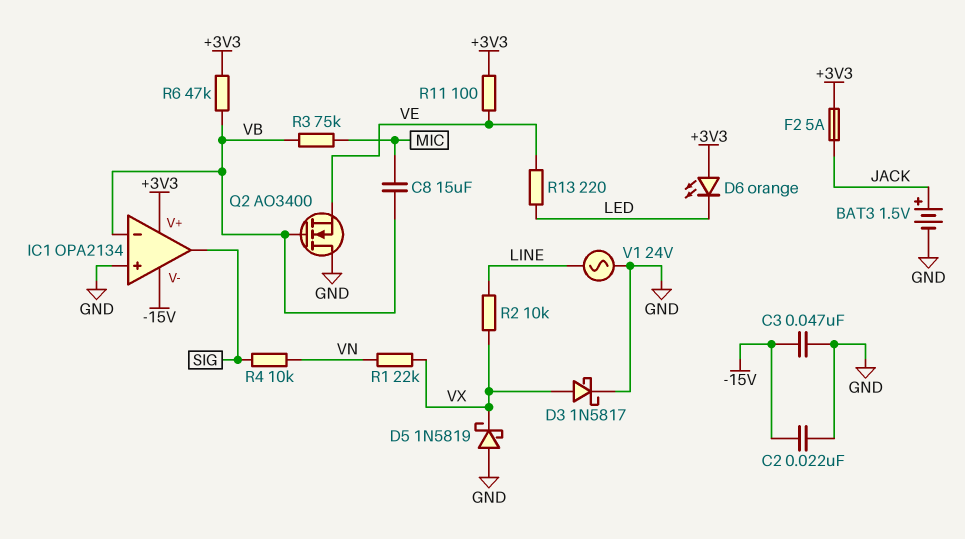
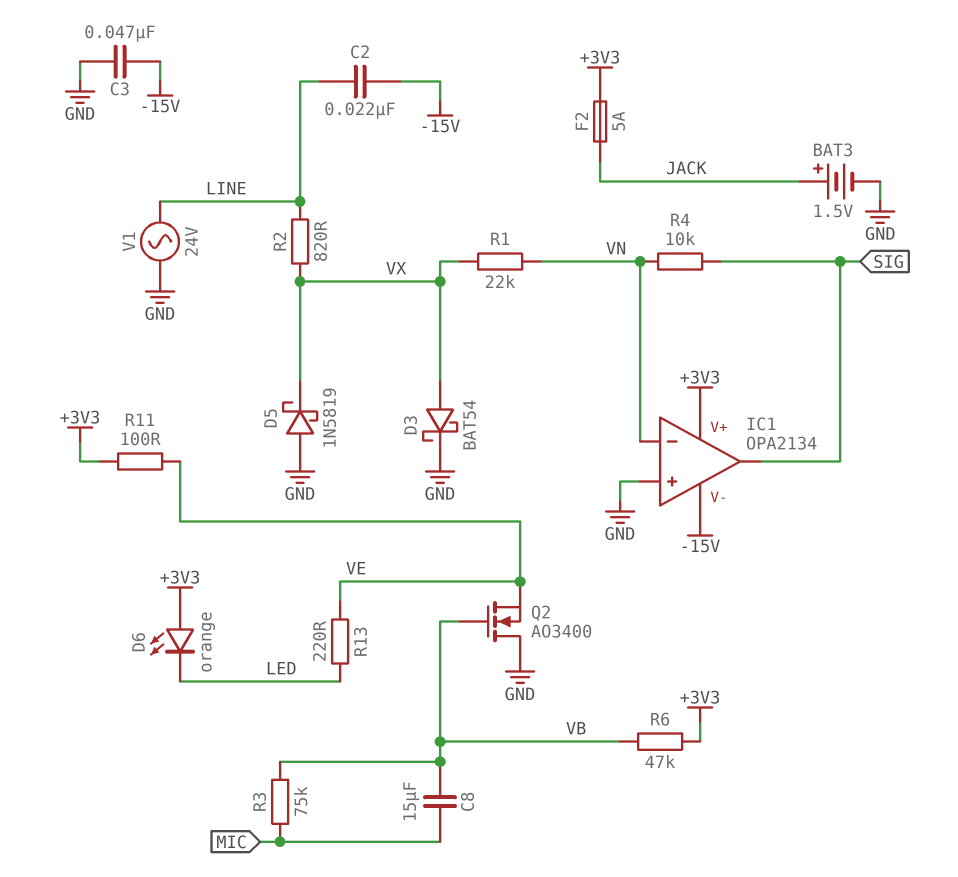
C2: 22nF (-15V, GND) -> 22nF (-15V, LINE)
D3: schottky 1N5817 (A VX, K GND) -> schottky BAT54 (A VX, K GND)
IC1 pin in-: VB -> VN
R2: 10k (LINE, VX) -> 820 (LINE, VX)

